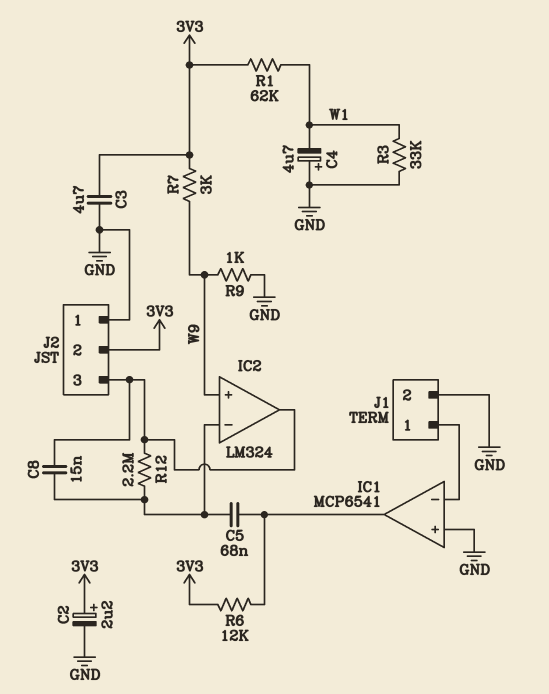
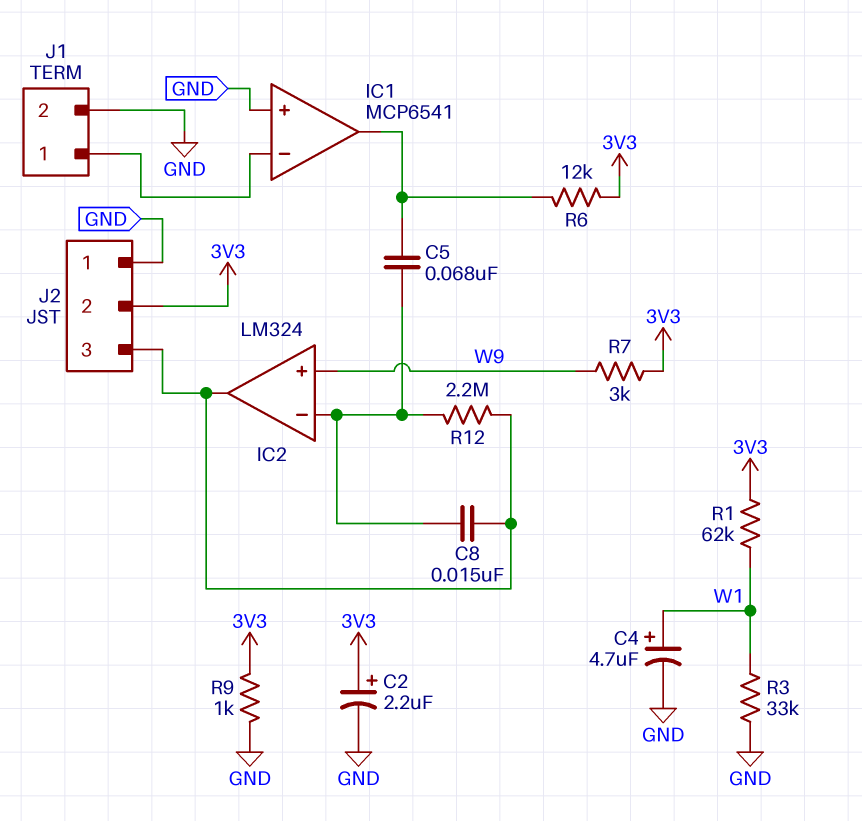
C3: 4.7uF (3V3, GND) -> none
C4: 4.7uF (plus GND, minus W1) -> 4.7uF (plus W1, minus GND)
R9: 1k (GND, W9) -> 1k (3V3, GND)

